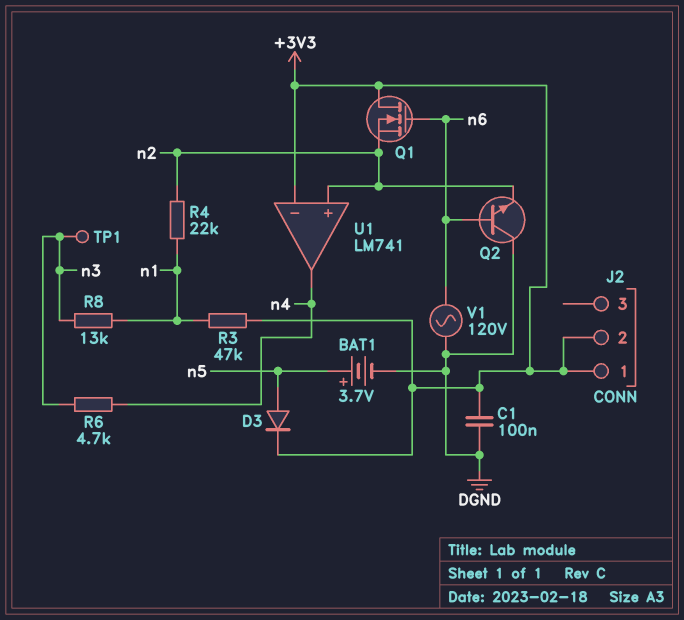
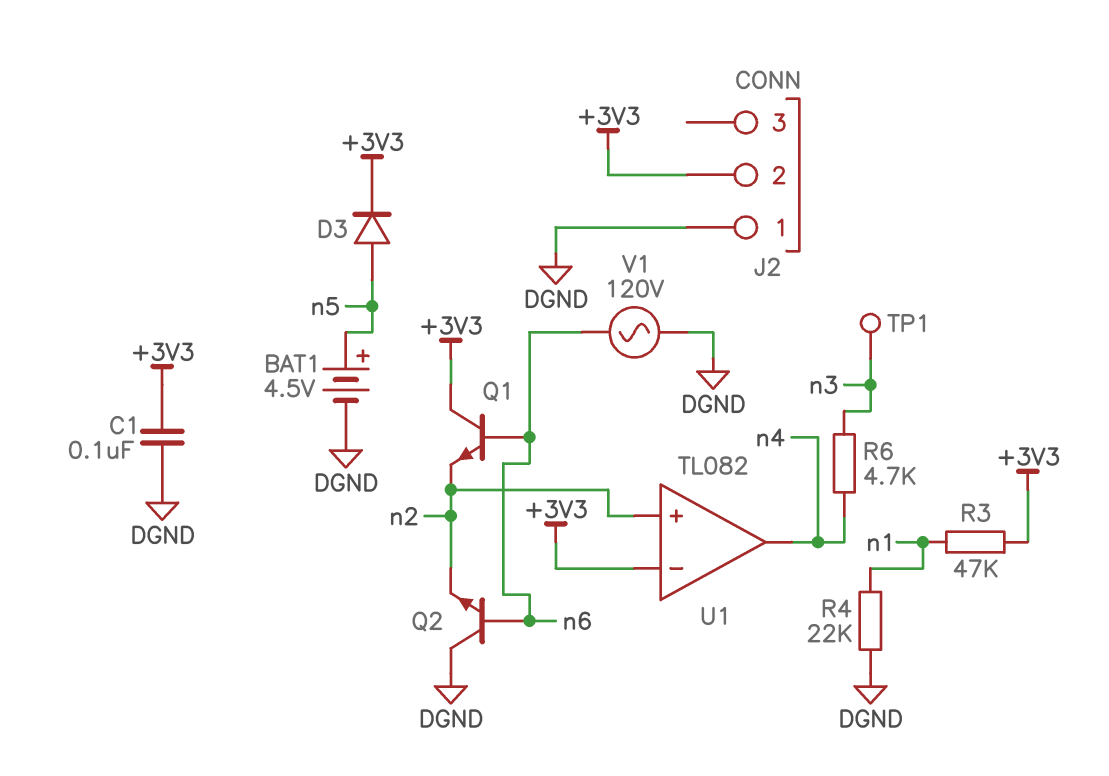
BAT1: 3.7V (plus n5, minus DGND) -> 4.5V (plus n5, minus DGND)
J2 pin 1: +3V3 -> DGND
Q1: NMOS (G n6, D +3V3, S n2) -> NPN (B n6, C +3V3, E n2)
R4: 22k (n1, n2) -> 22k (DGND, n1)
R8: 13k (n1, n3) -> none
U1: LM741 -> TL082

